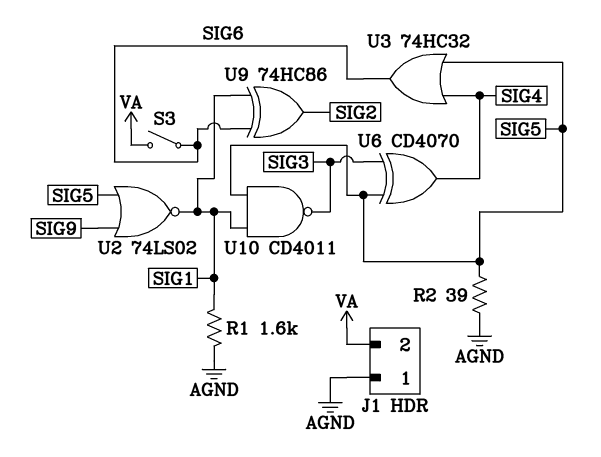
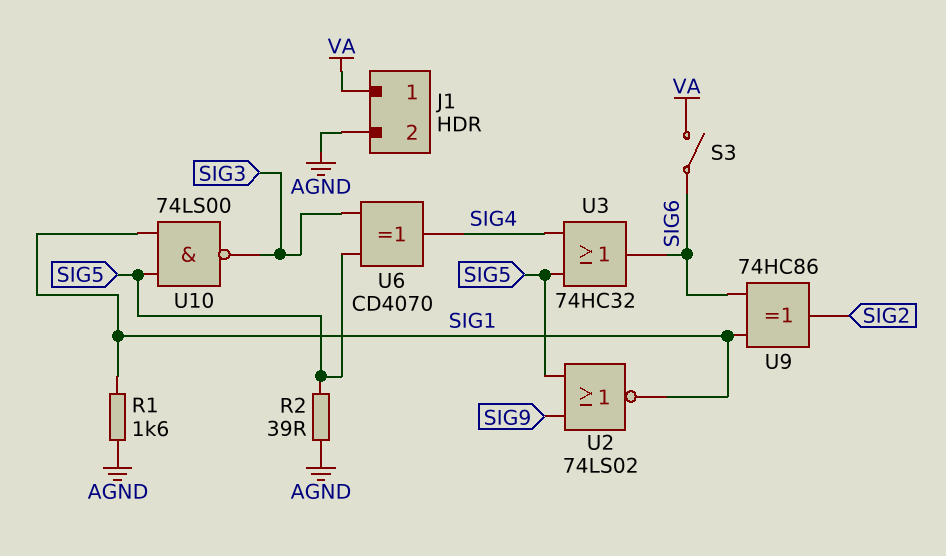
J1 pin 1: AGND -> VA
J1 pin 2: VA -> AGND
U10: NAND CD4011 (in SIG1, in SIG5, out SIG3) -> NAND 74LS00 (in SIG1, in SIG5, out SIG3)

